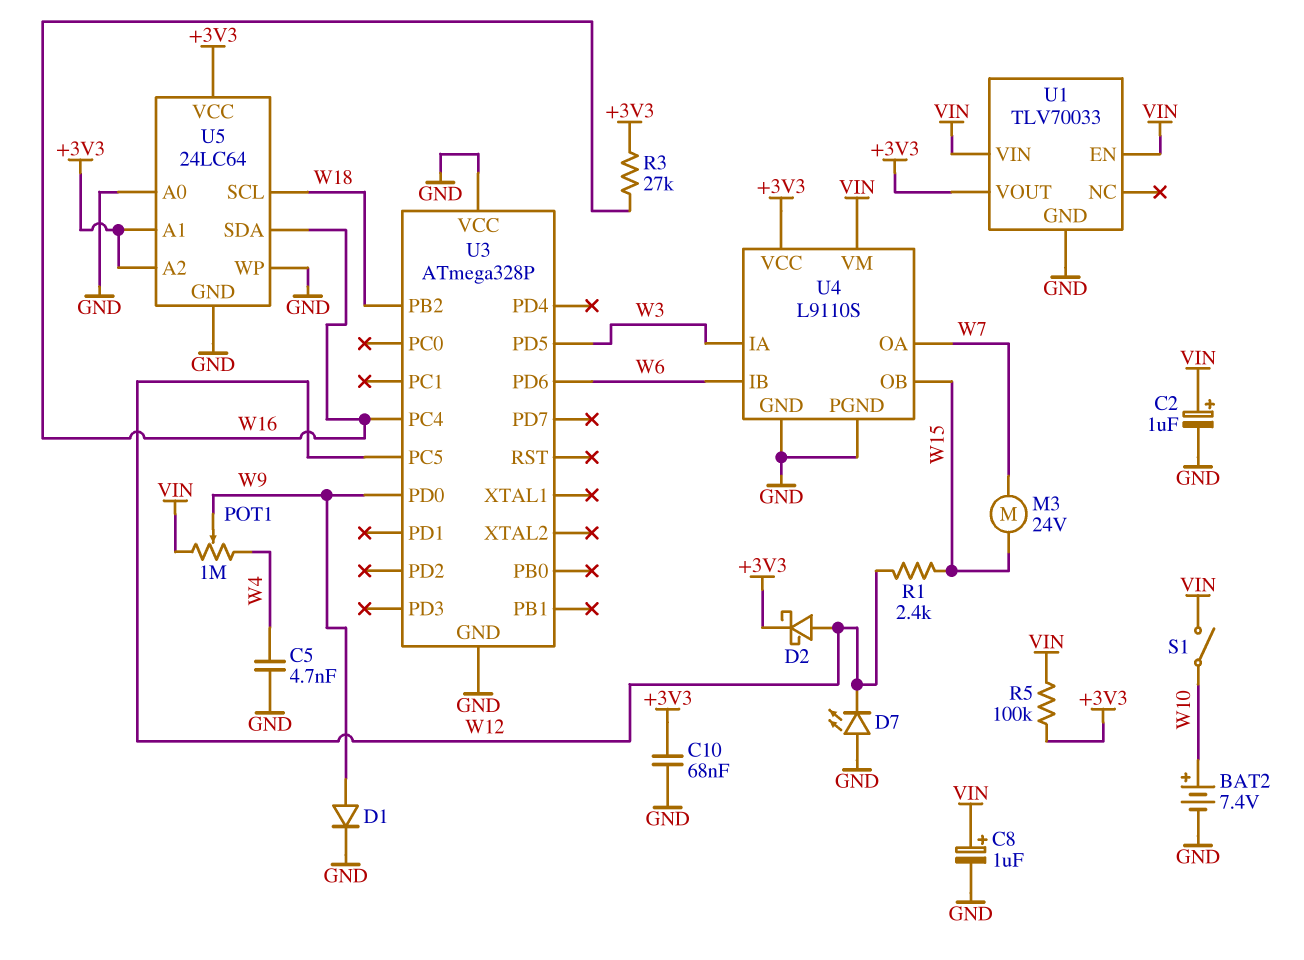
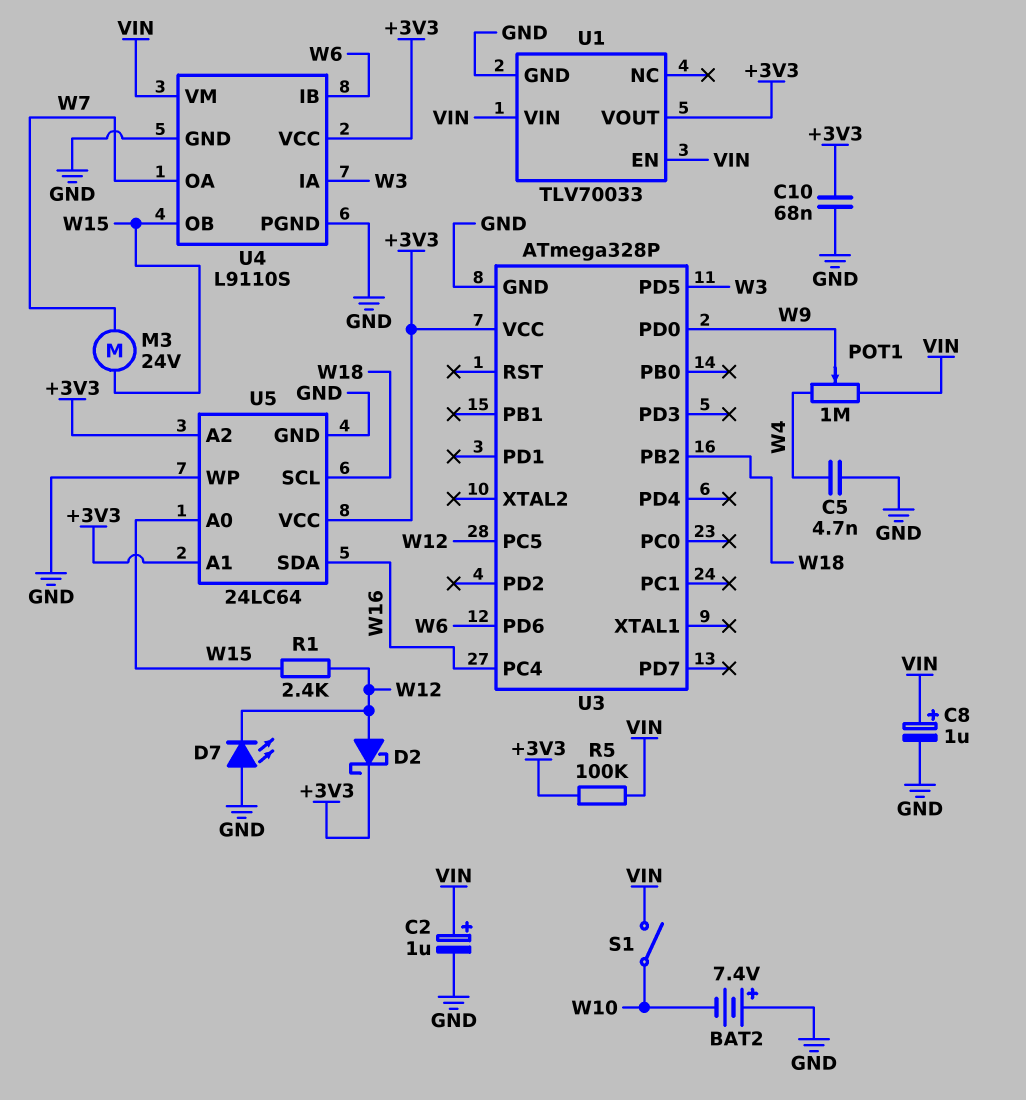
BAT2: 7.4V (plus W10, minus GND) -> 7.4V (plus GND, minus W10)
D1: diode (A W9, K GND) -> none
R3: 27k (+3V3, W16) -> none
U3 pin VCC: GND -> +3V3
U5 pin A0: GND -> W15

